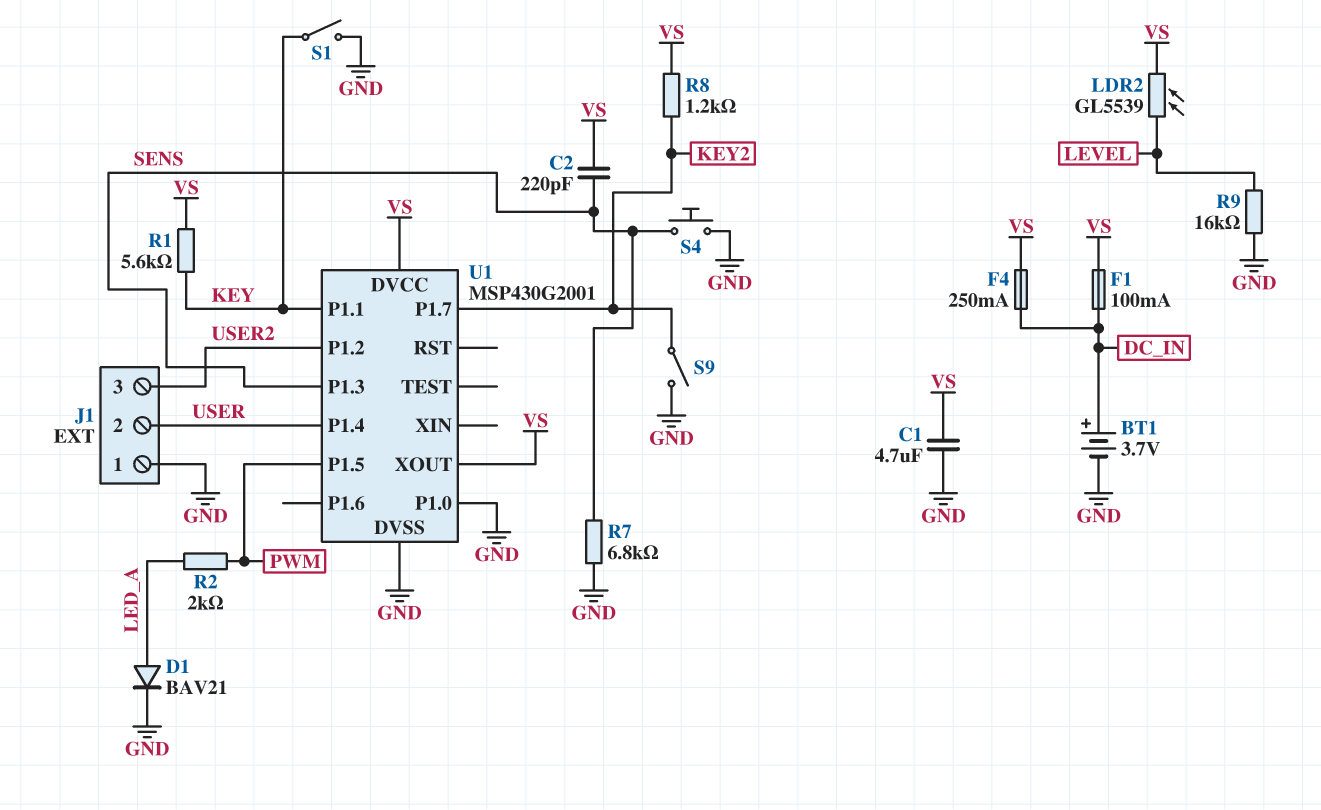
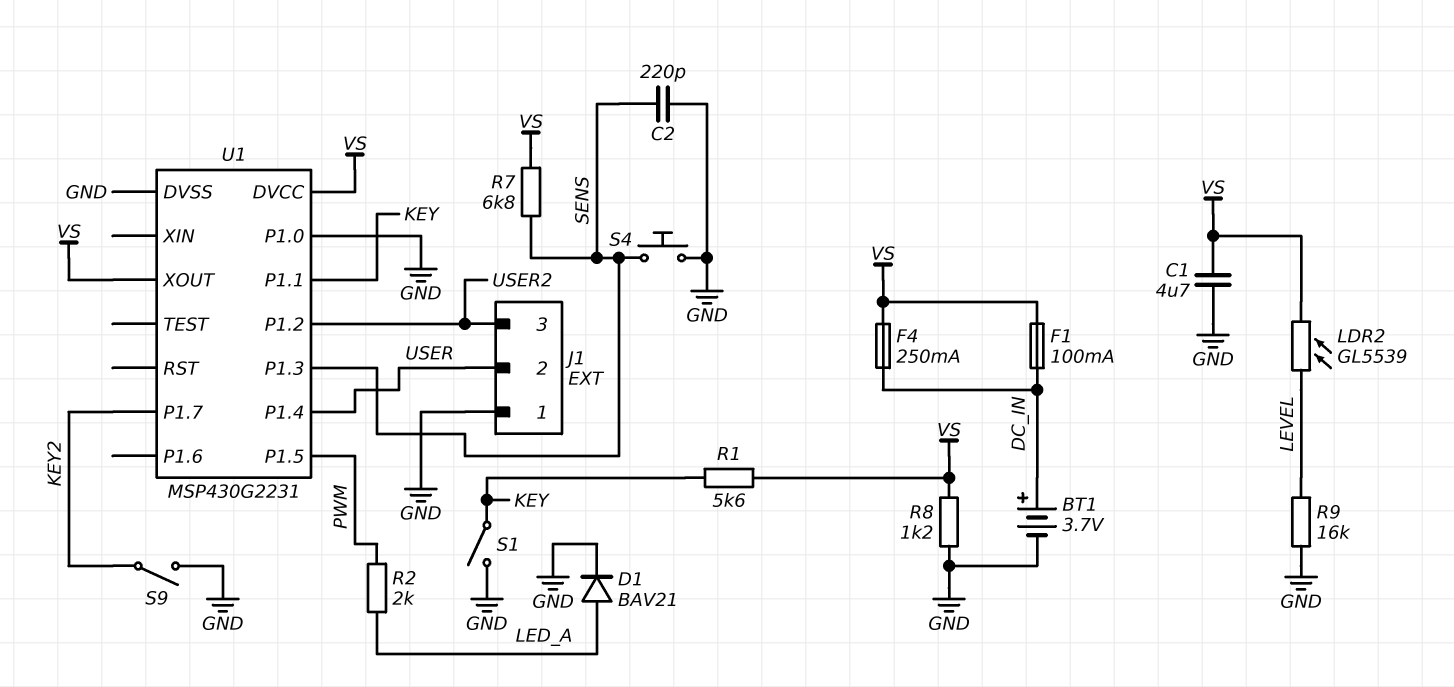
C2: 220pF (SENS, VS) -> 220pF (GND, SENS)
R7: 6.8k (GND, SENS) -> 6.8k (SENS, VS)
R8: 1.2k (KEY2, VS) -> 1.2k (GND, VS)
U1: MSP430G2001 -> MSP430G2231

